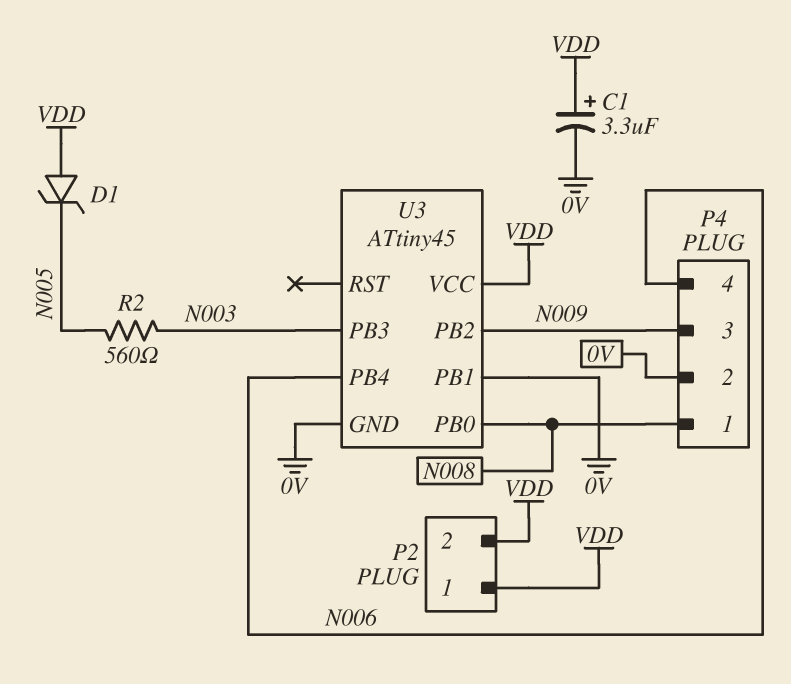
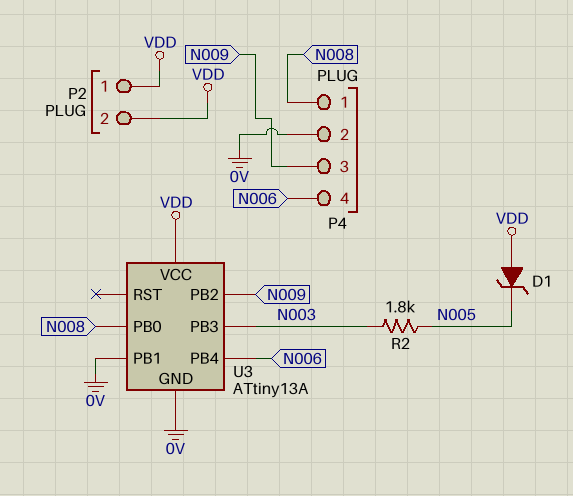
C1: 3.3uF (plus VDD, minus 0V) -> none
R2: 560 (N003, N005) -> 1.8k (N003, N005)
U3: ATtiny45 -> ATtiny13A

